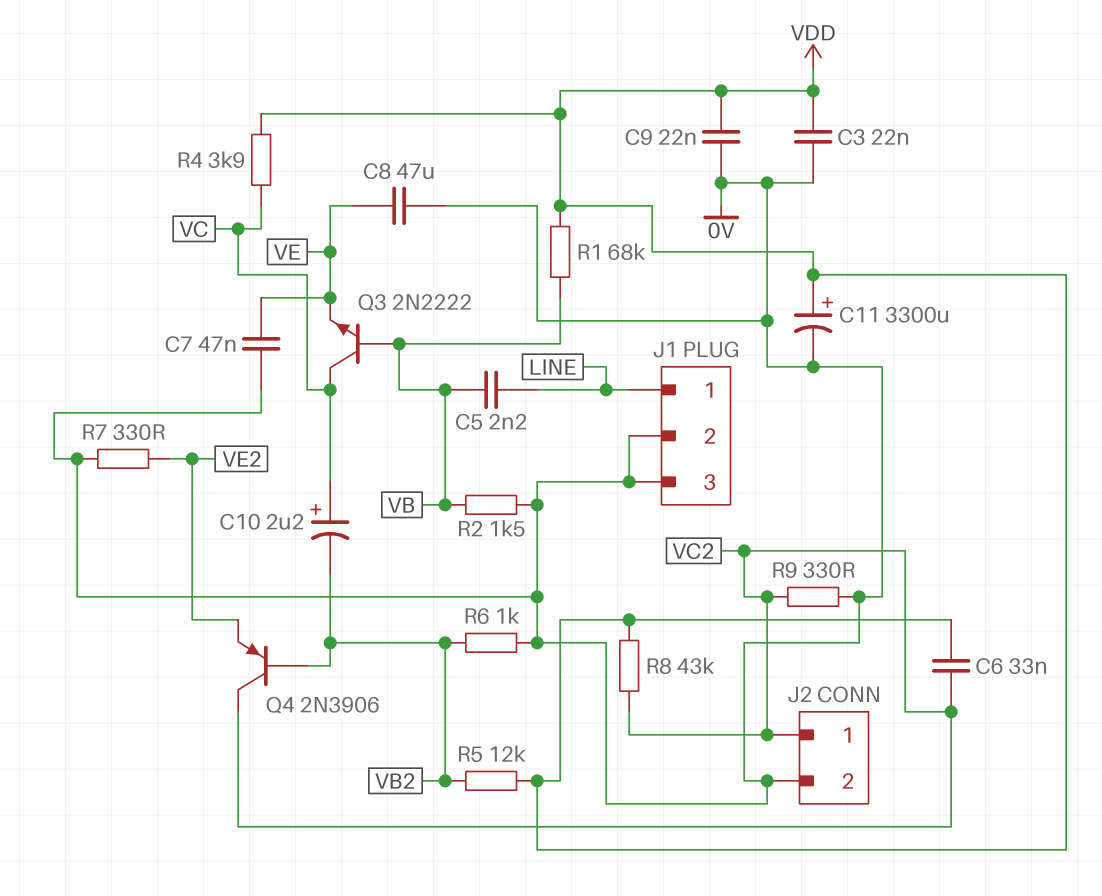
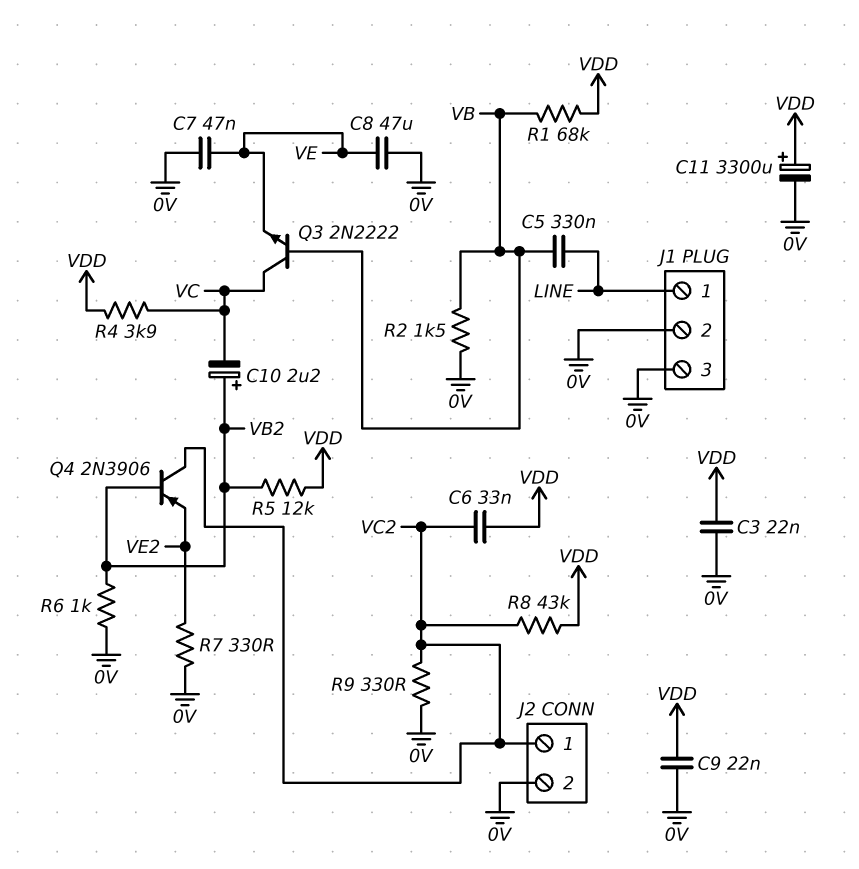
C5: 2.2nF (LINE, VB) -> 330nF (LINE, VB)
C10: 2.2uF (plus VC, minus VB2) -> 2.2uF (plus VB2, minus VC)

